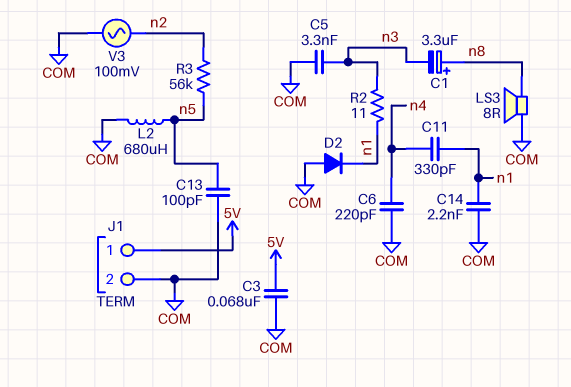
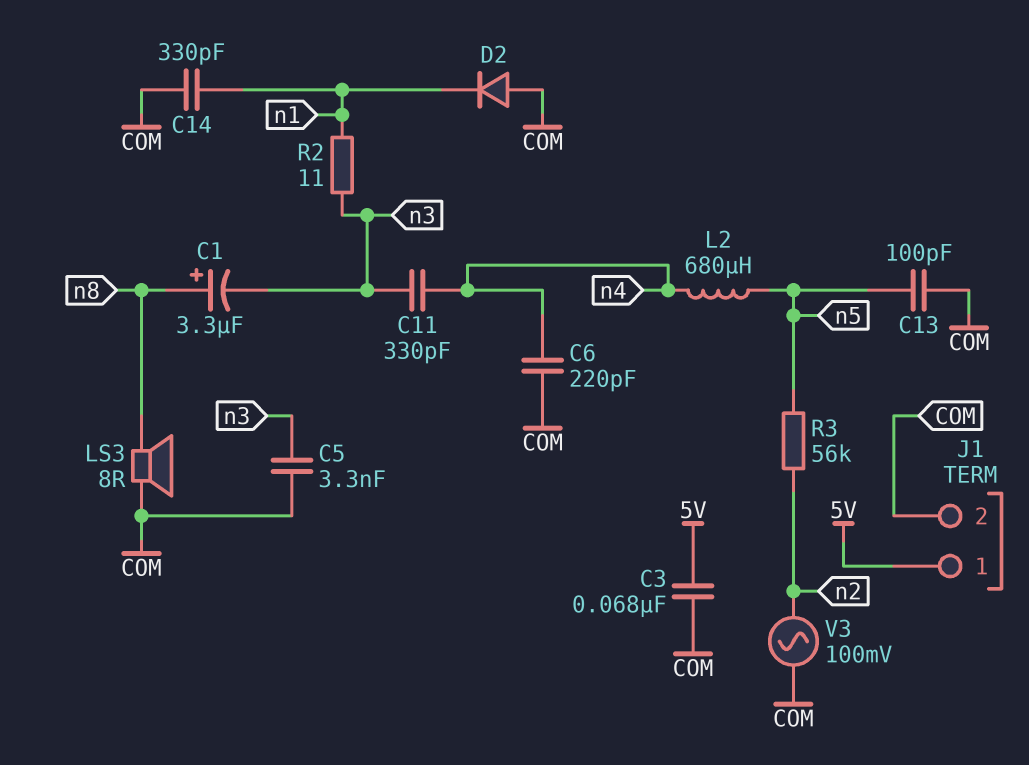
C11: 330pF (n1, n4) -> 330pF (n3, n4)
C14: 2.2nF (COM, n1) -> 330pF (COM, n1)
L2: 680uH (COM, n5) -> 680uH (n4, n5)

